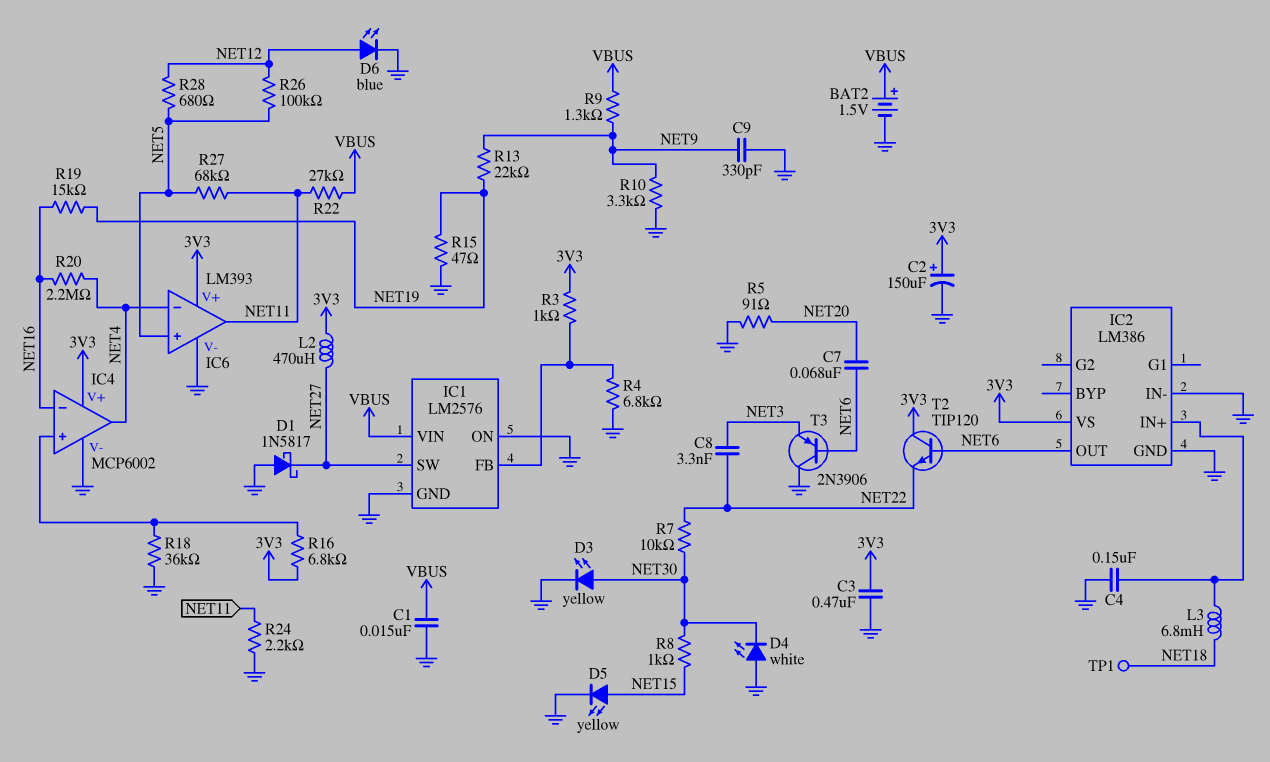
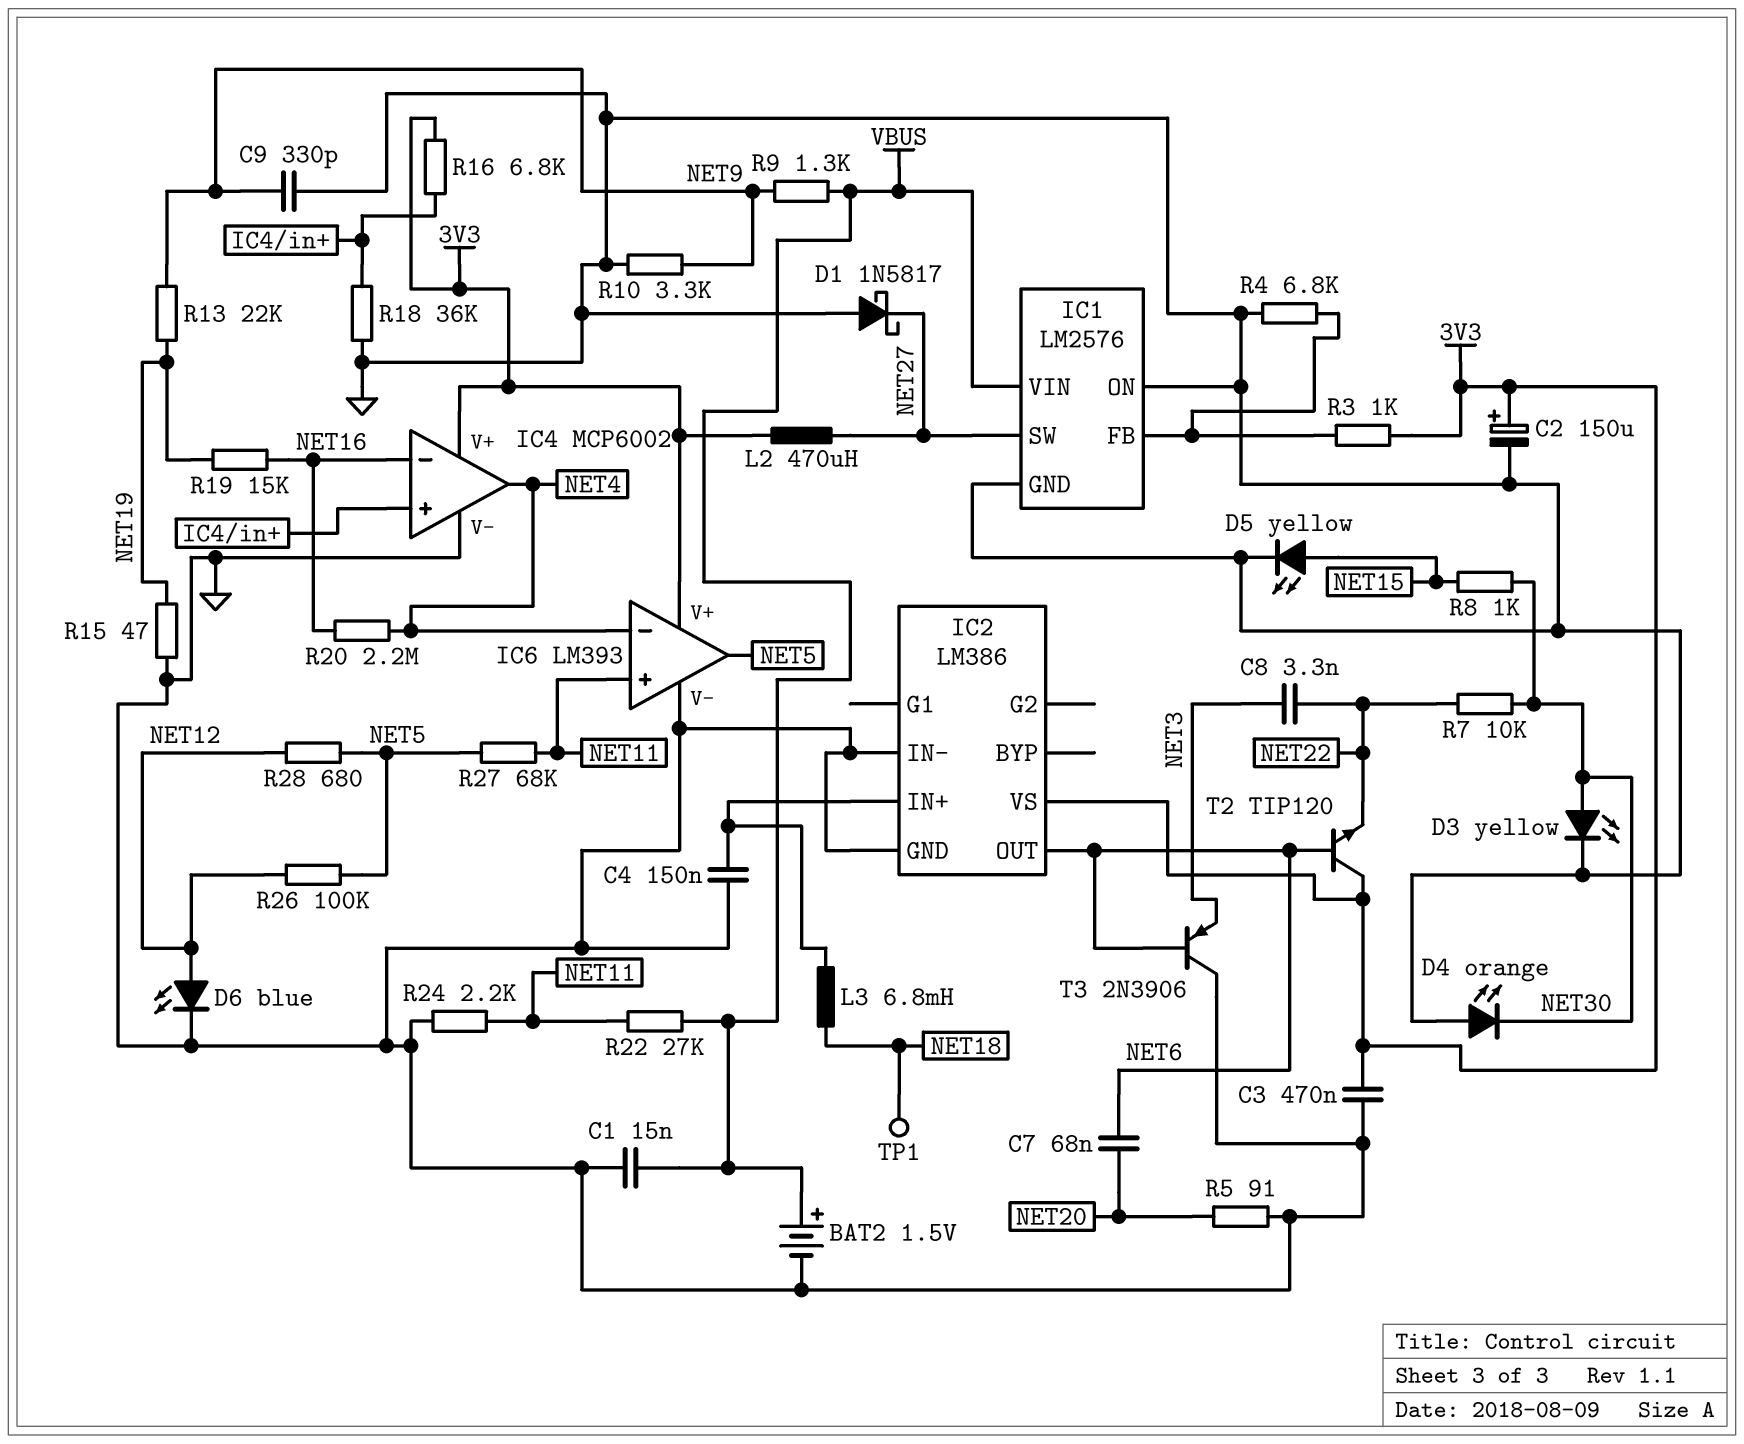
D4: LED white (A GND, K NET30) -> LED orange (A GND, K NET30)
IC6 pin in+: NET5 -> NET11
IC6 pin out: NET11 -> NET5

